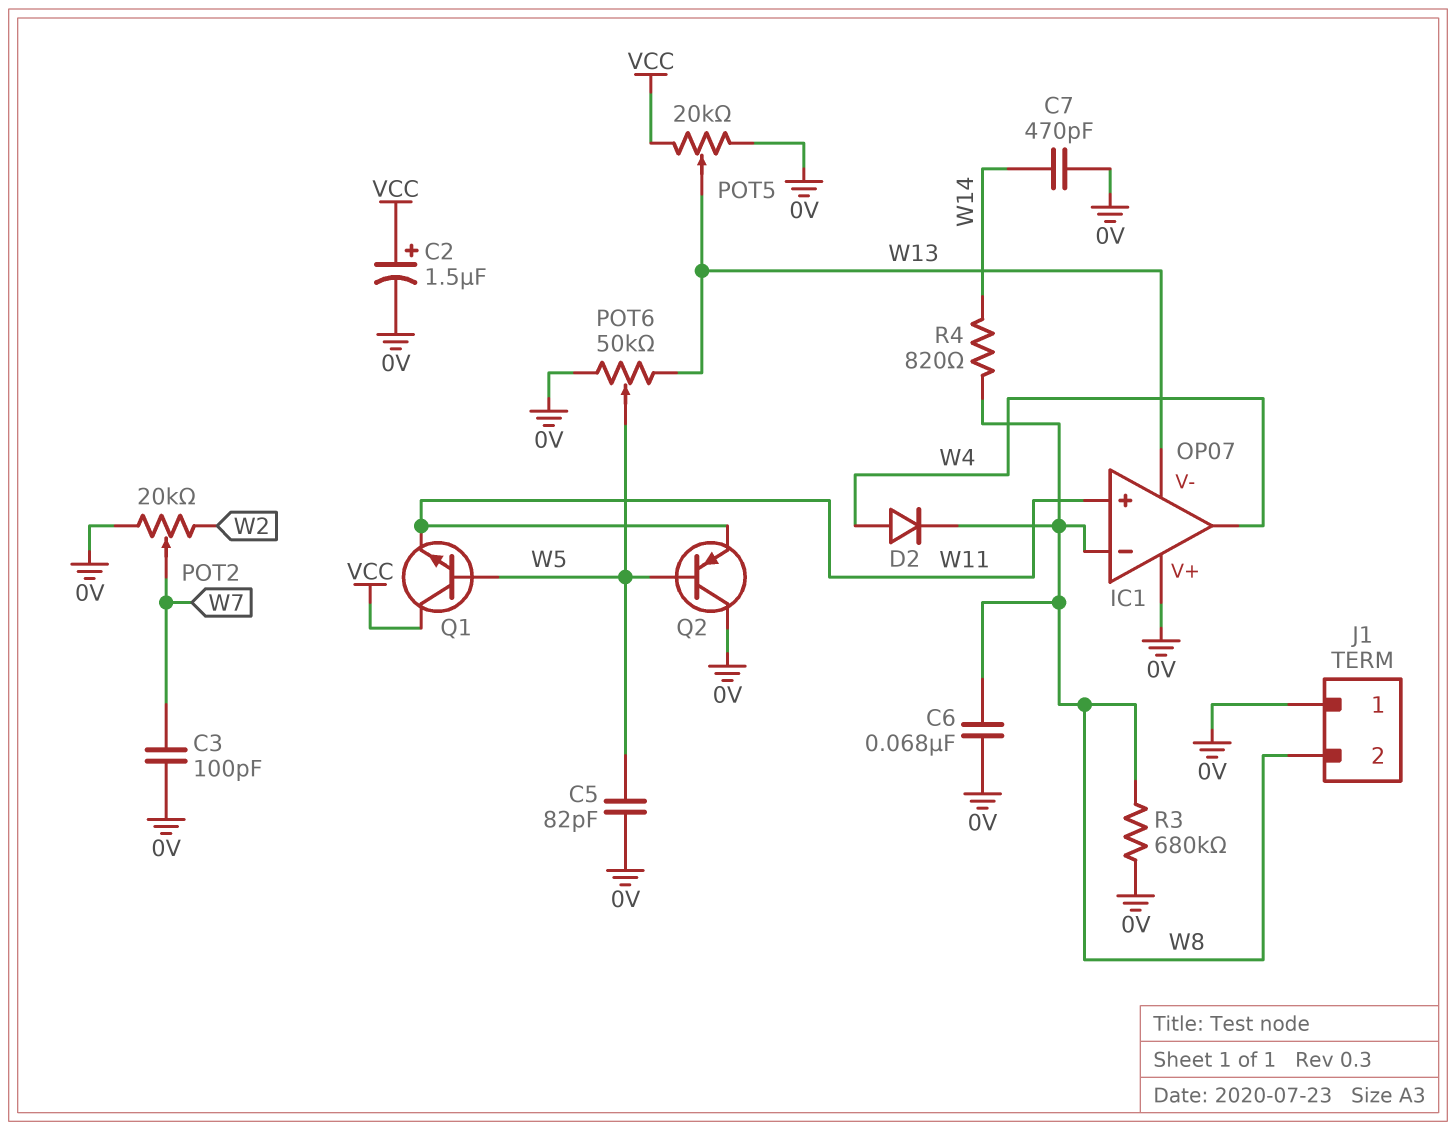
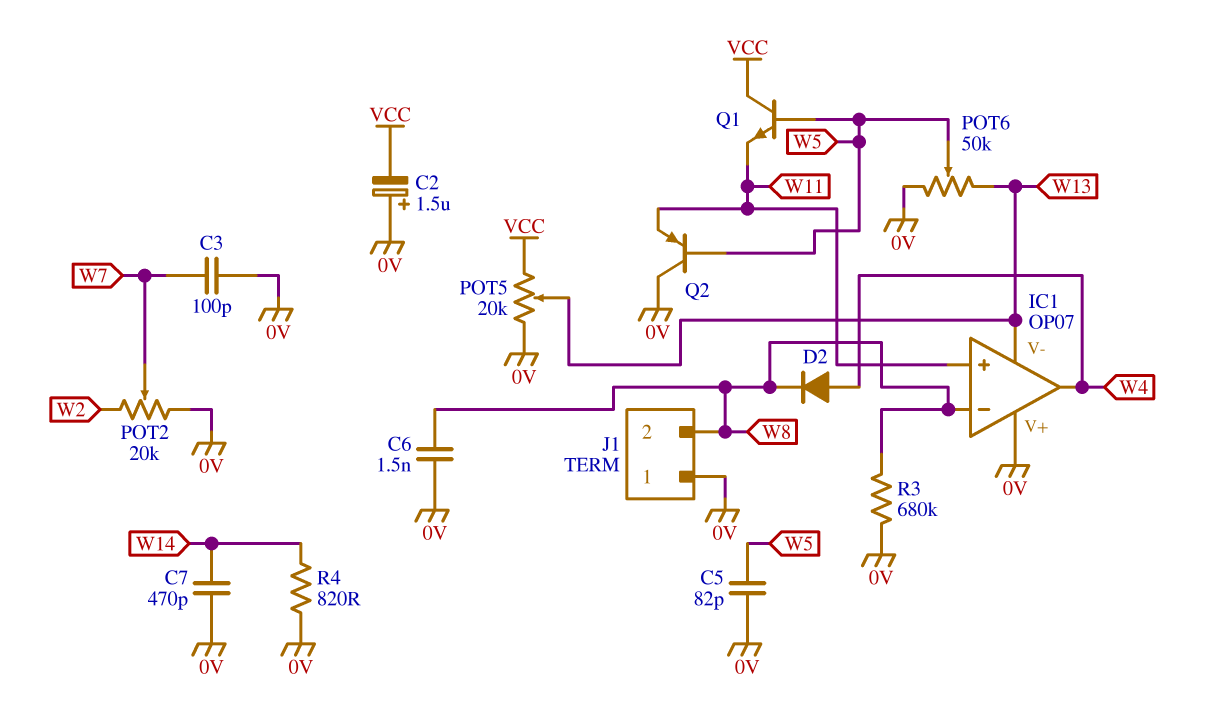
C2: 1.5uF (plus VCC, minus 0V) -> 1.5uF (plus 0V, minus VCC)
C6: 68nF (0V, W8) -> 1.5nF (0V, W8)
R4: 820 (W8, W14) -> 820 (0V, W14)

